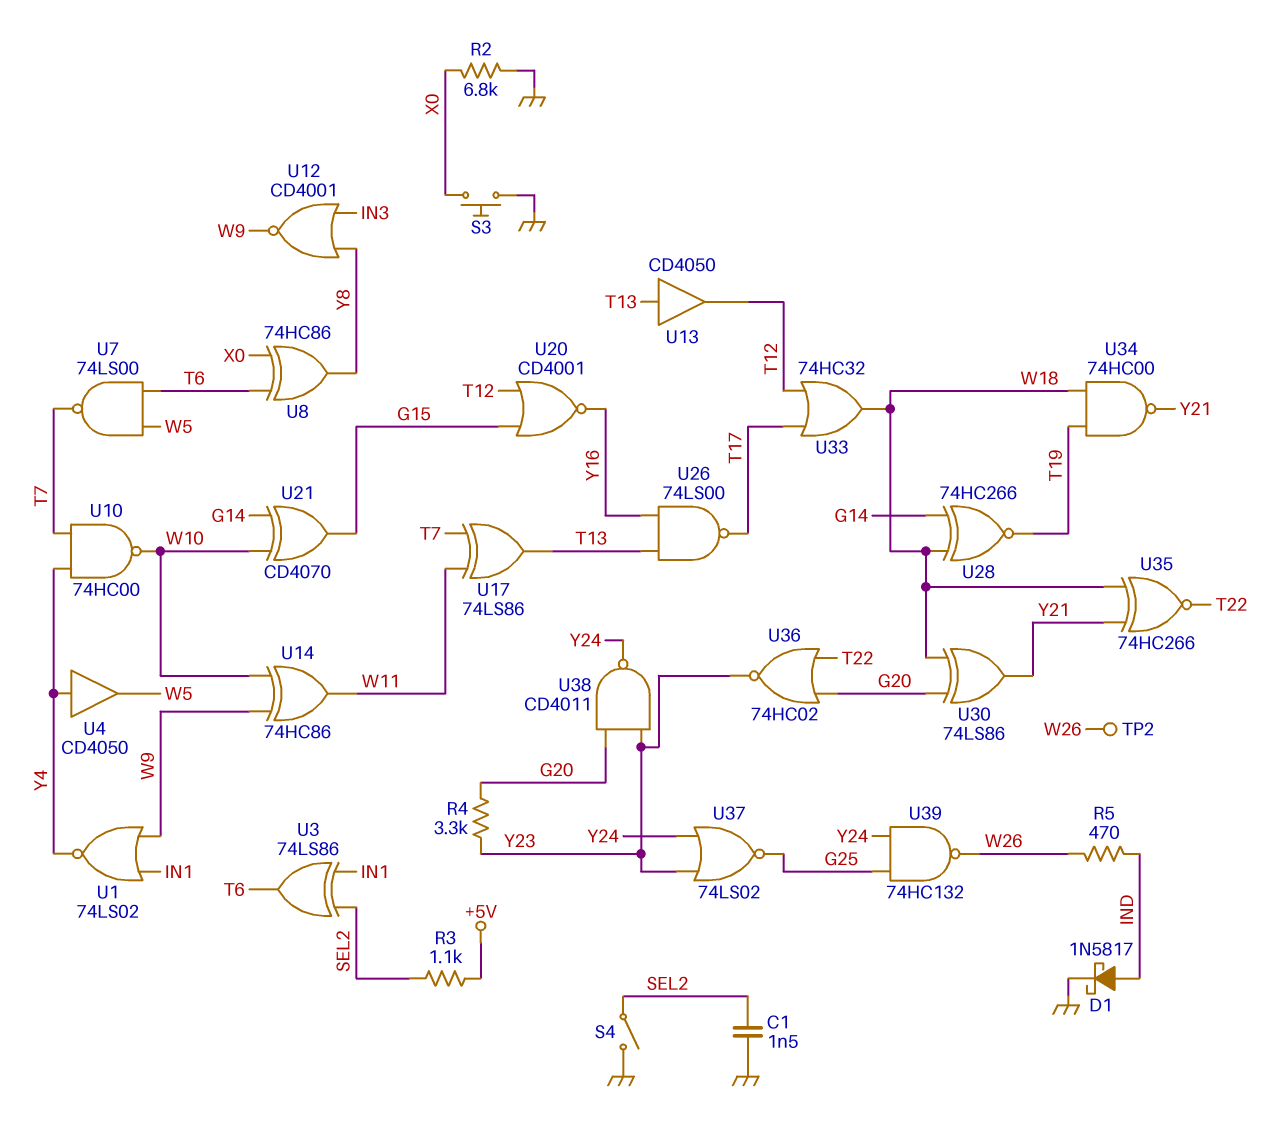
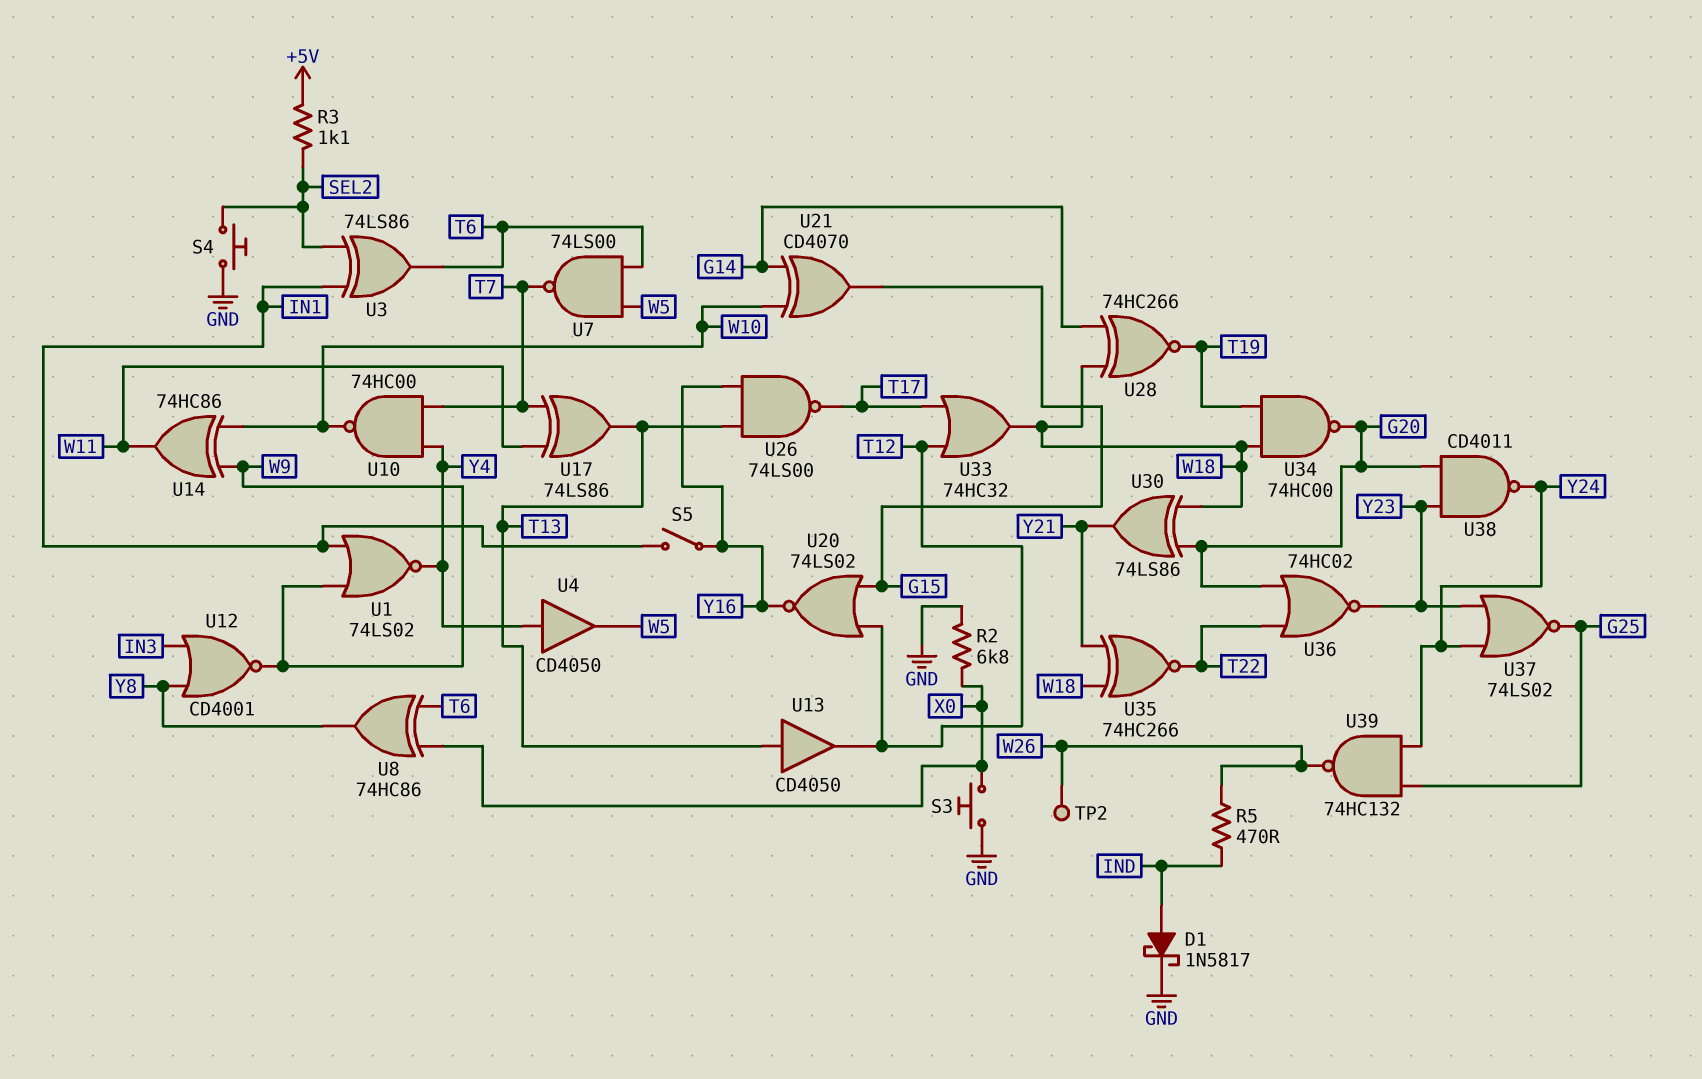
C1: 1.5nF (GND, SEL2) -> none
R4: 3.3k (G20, Y23) -> none
S4: switch (GND, SEL2) -> button (GND, SEL2)
S5: none -> switch (IN1, Y16)
U20: NOR CD4001 (in G15, in T12, out Y16) -> NOR 74LS02 (in G15, in T12, out Y16)
U34: NAND 74HC00 (in T19, in W18, out Y21) -> NAND 74HC00 (in T19, in W18, out G20)

